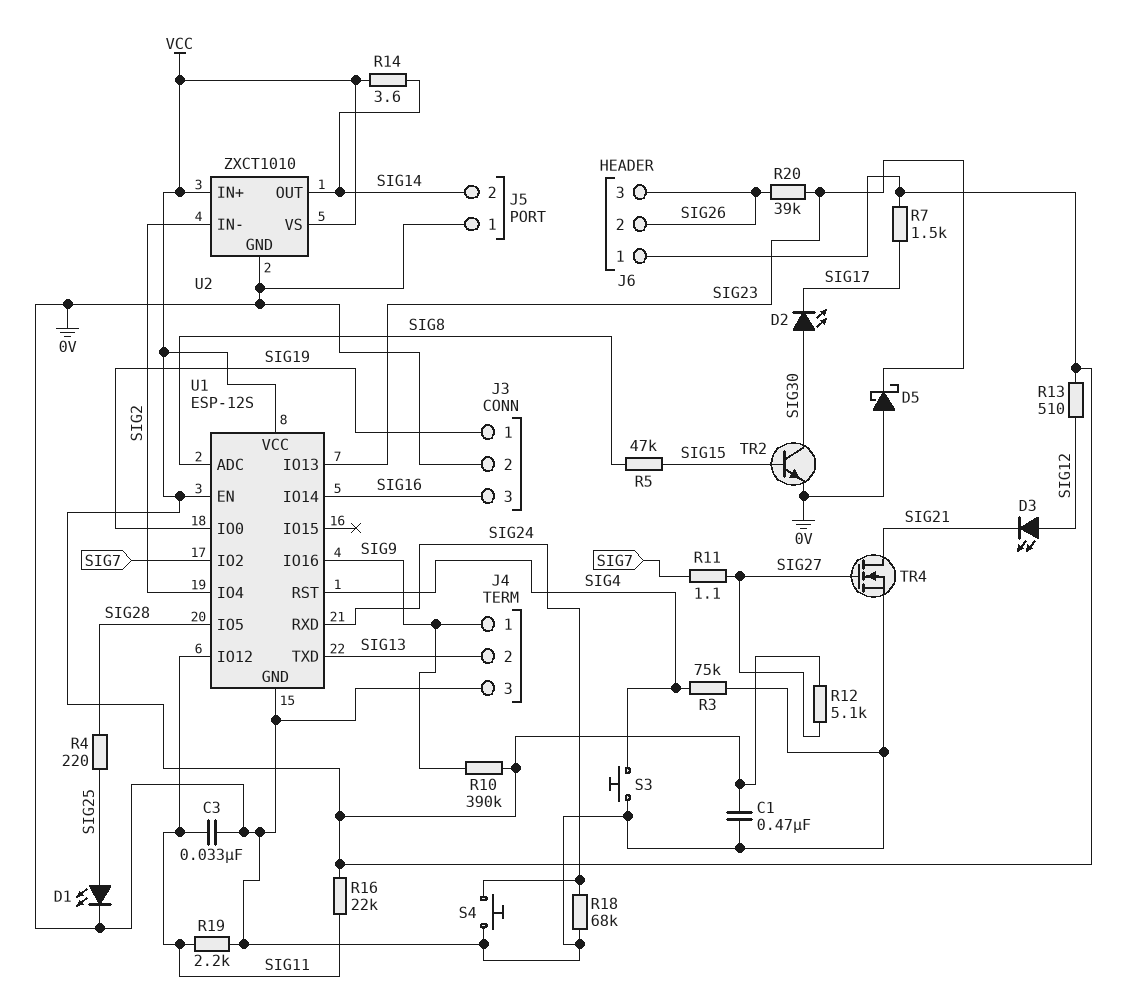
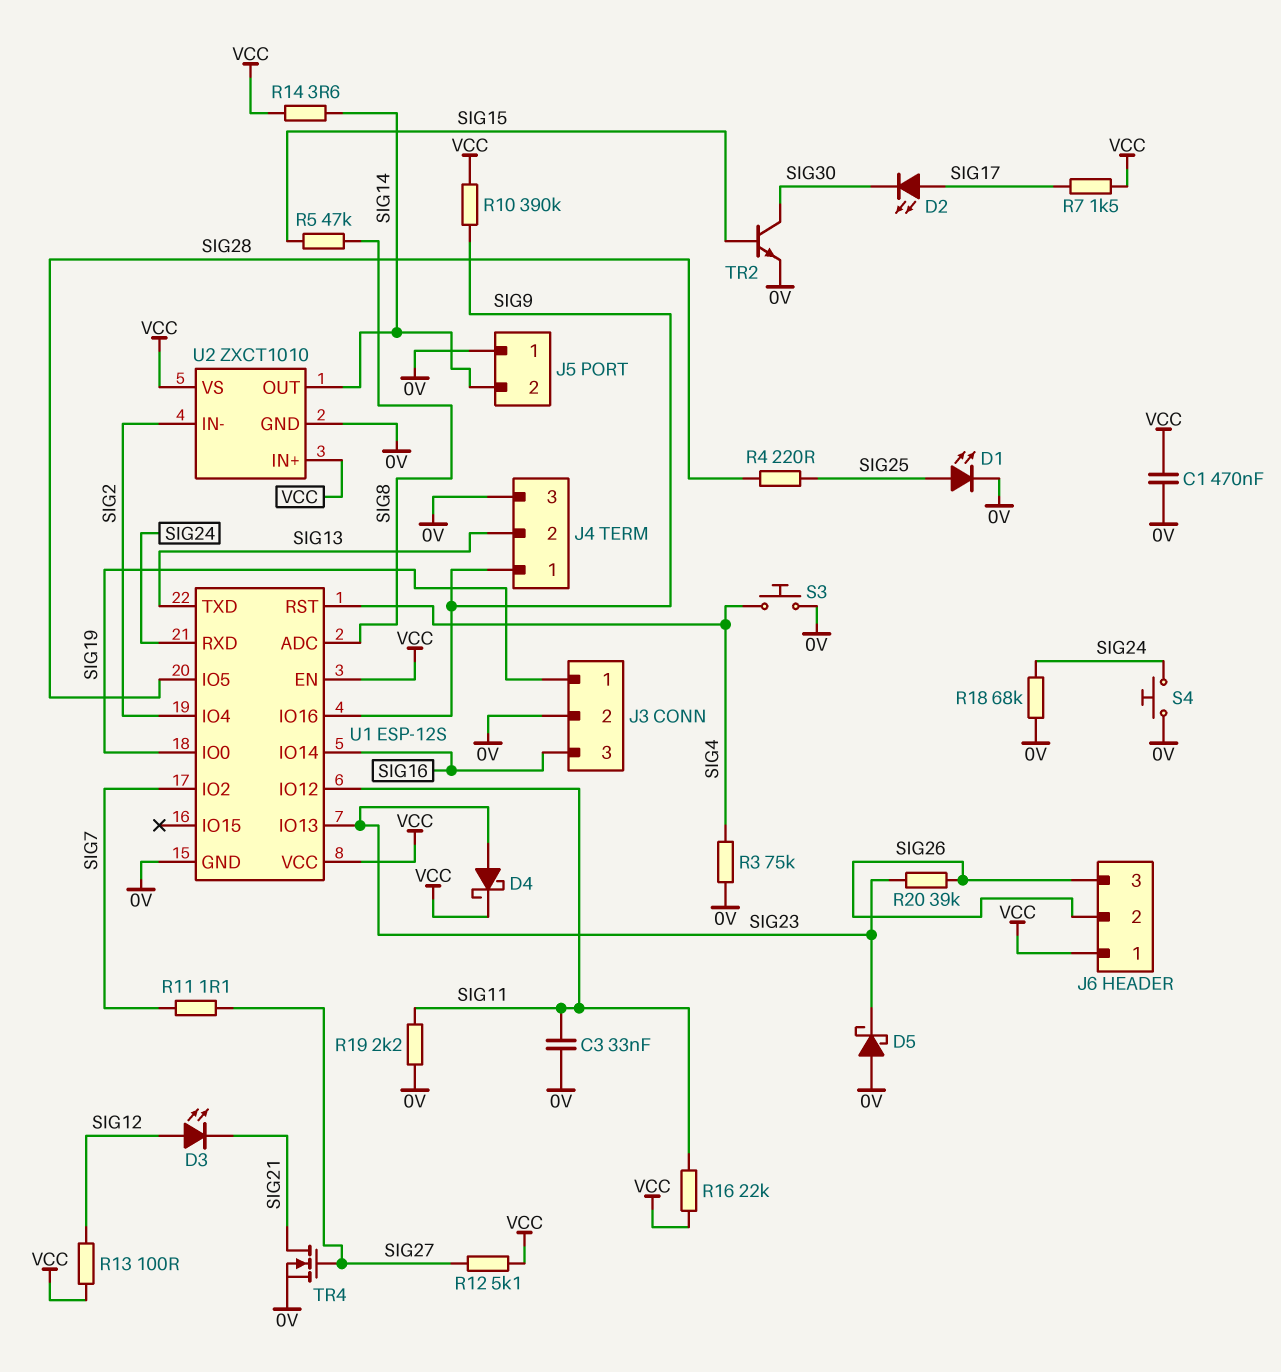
D2: LED (A SIG30, K SIG17) -> LED (A SIG17, K SIG30)
D4: none -> schottky (A SIG23, K VCC)
R13: 510 (SIG12, VCC) -> 100 (SIG12, VCC)

